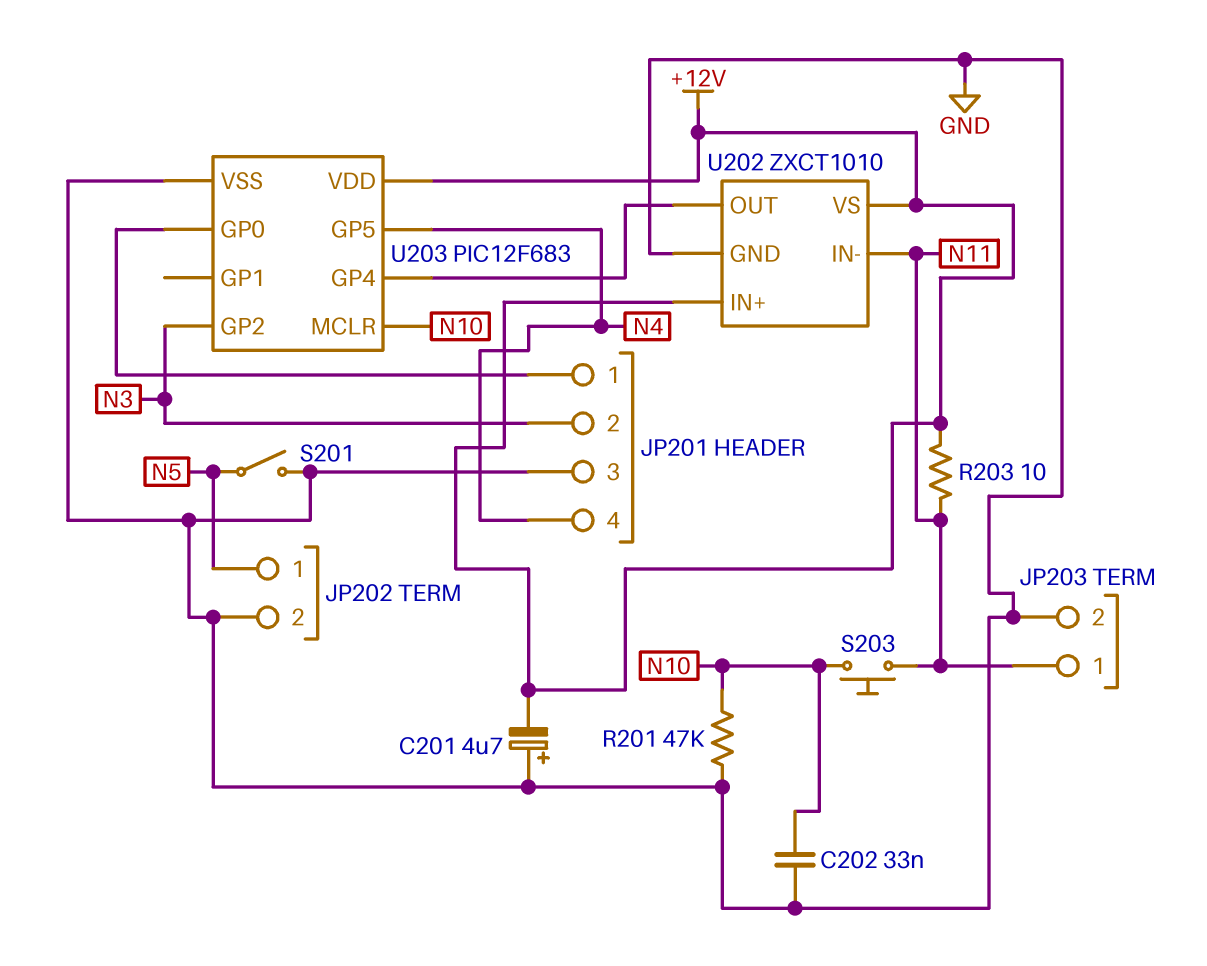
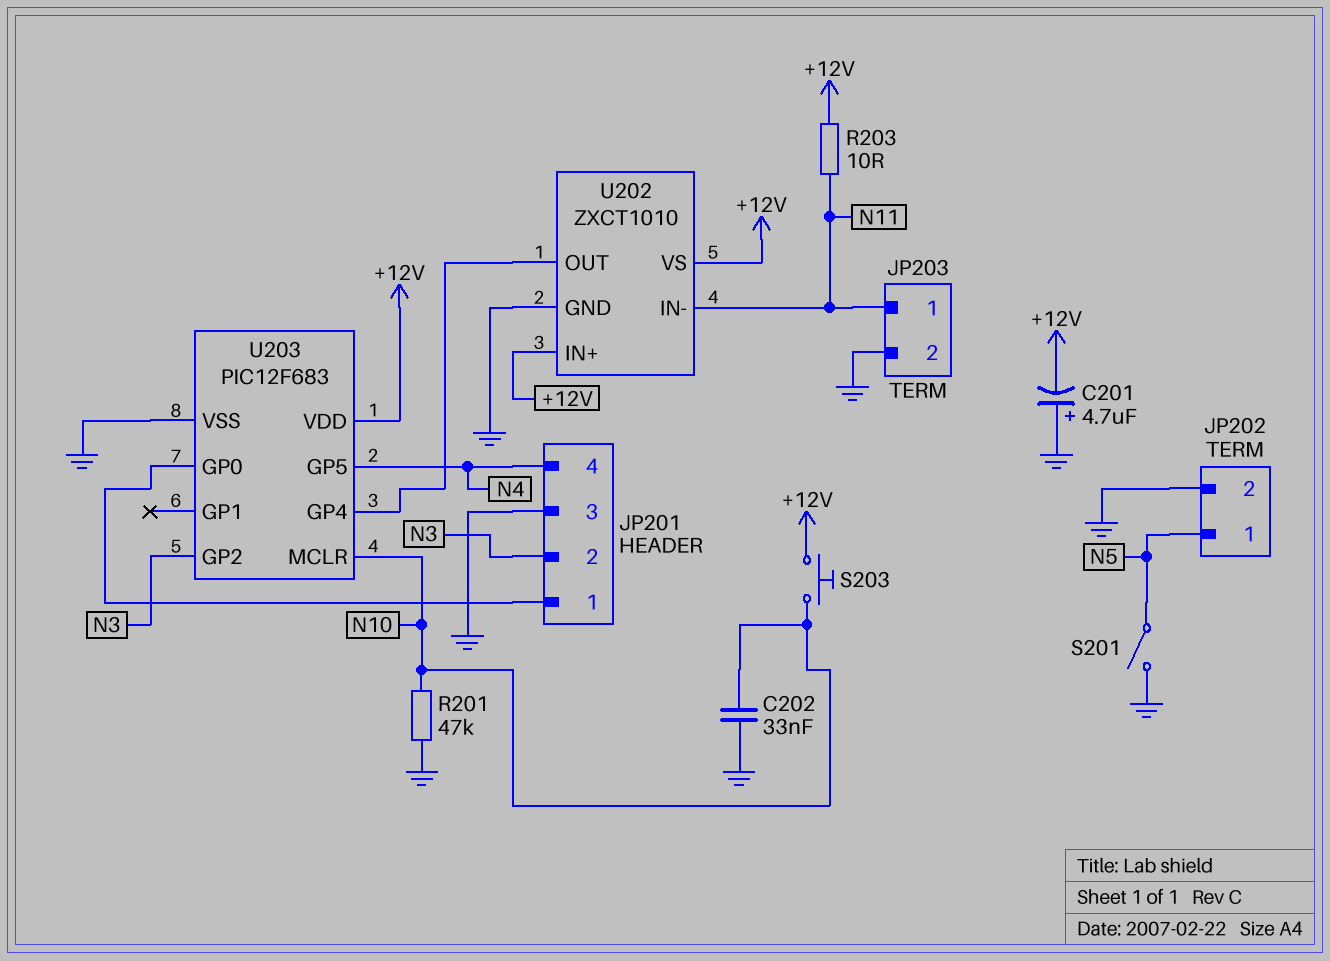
S203: button (N10, N11) -> button (+12V, N10)

